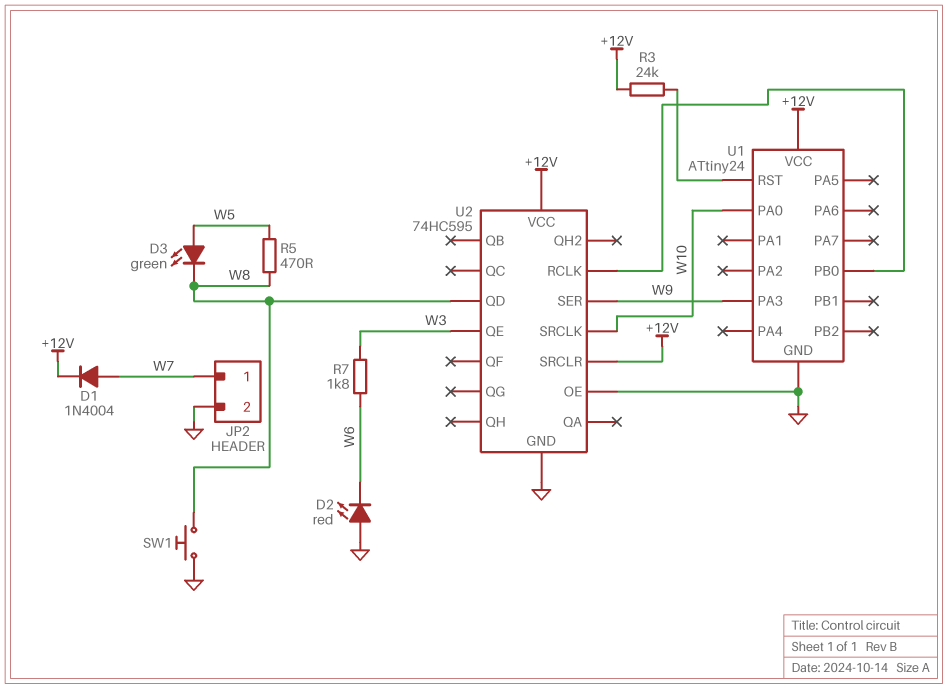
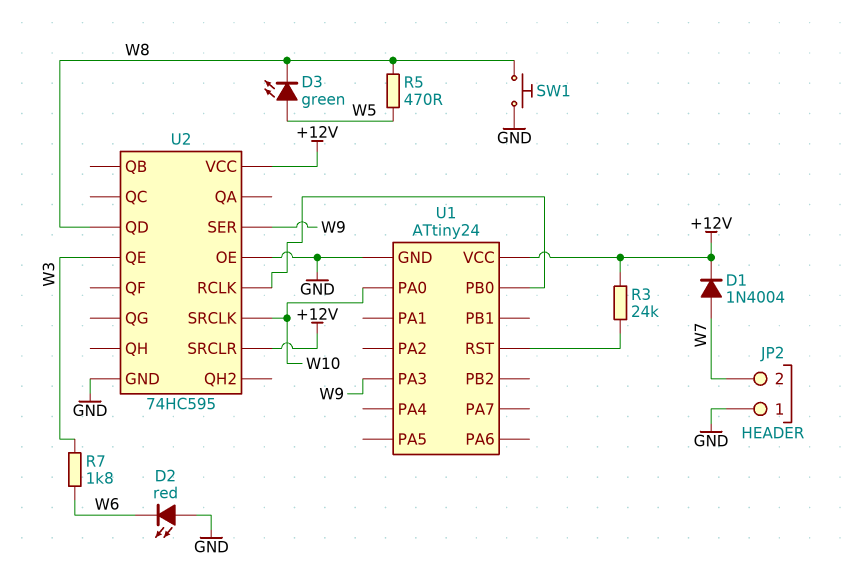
JP2 pin 1: W7 -> GND
JP2 pin 2: GND -> W7

